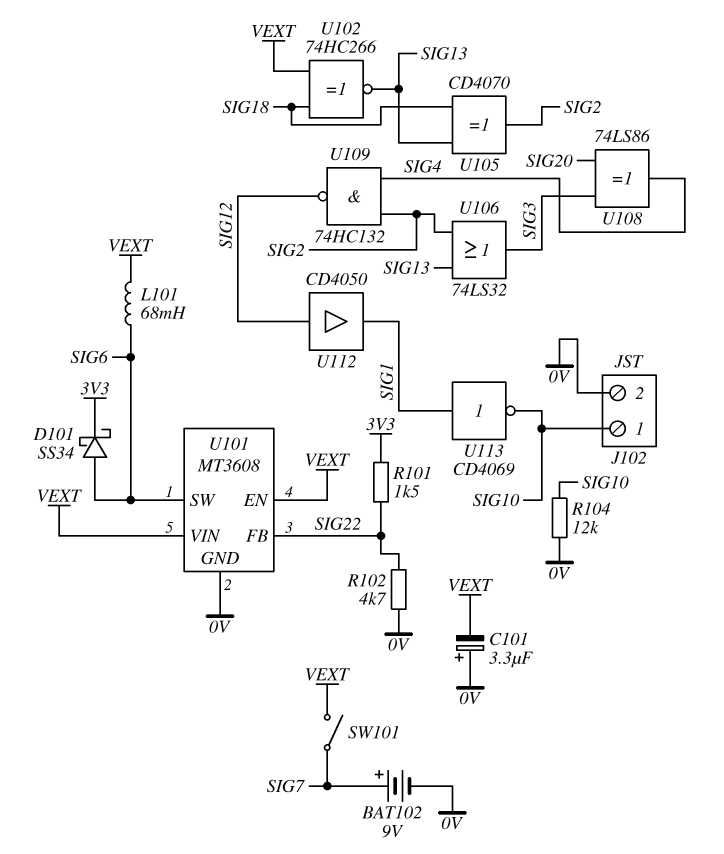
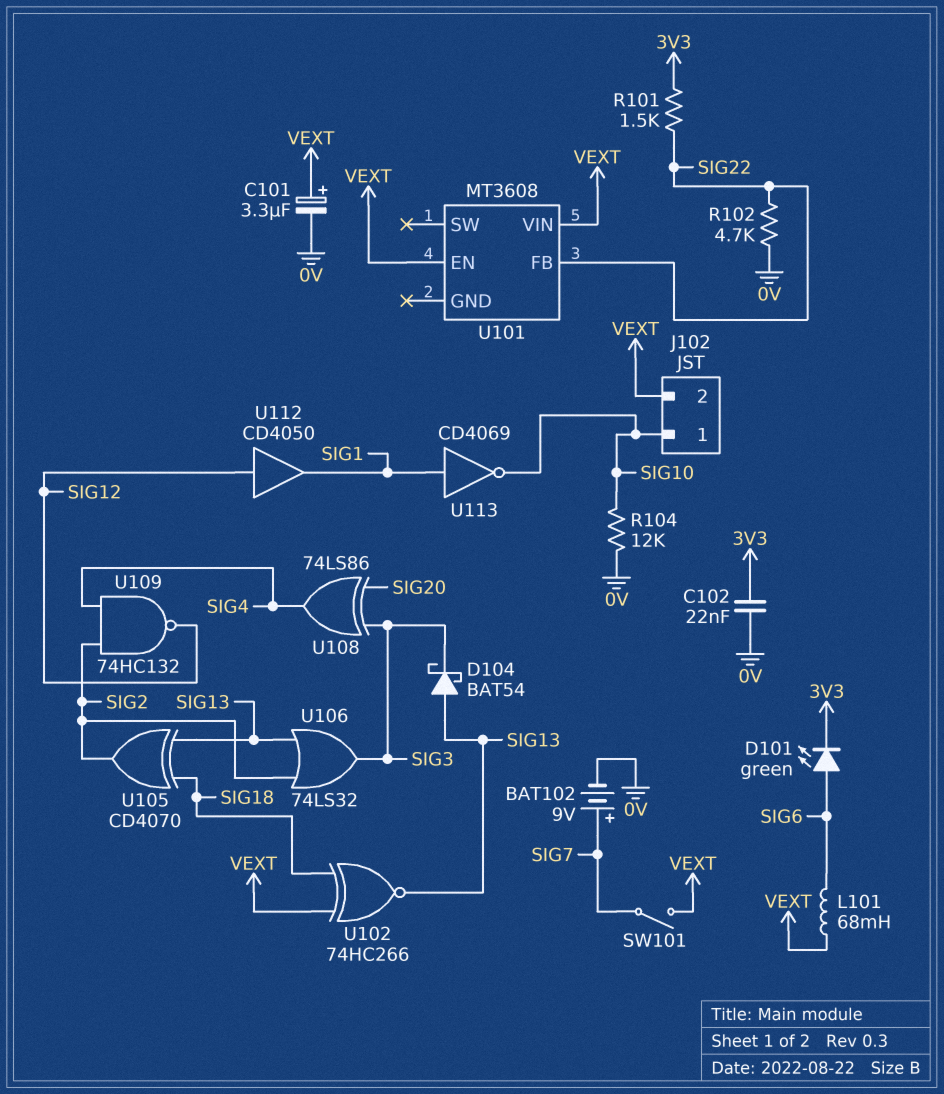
C101: 3.3uF (plus 0V, minus VEXT) -> 3.3uF (plus VEXT, minus 0V)
C102: none -> 22nF (0V, 3V3)
D101: schottky SS34 (A SIG6, K 3V3) -> LED green (A SIG6, K 3V3)
D104: none -> schottky BAT54 (A SIG13, K SIG3)
J102 pin 2: 0V -> VEXT
U101 pin GND: 0V -> none
U101 pin SW: SIG6 -> none

